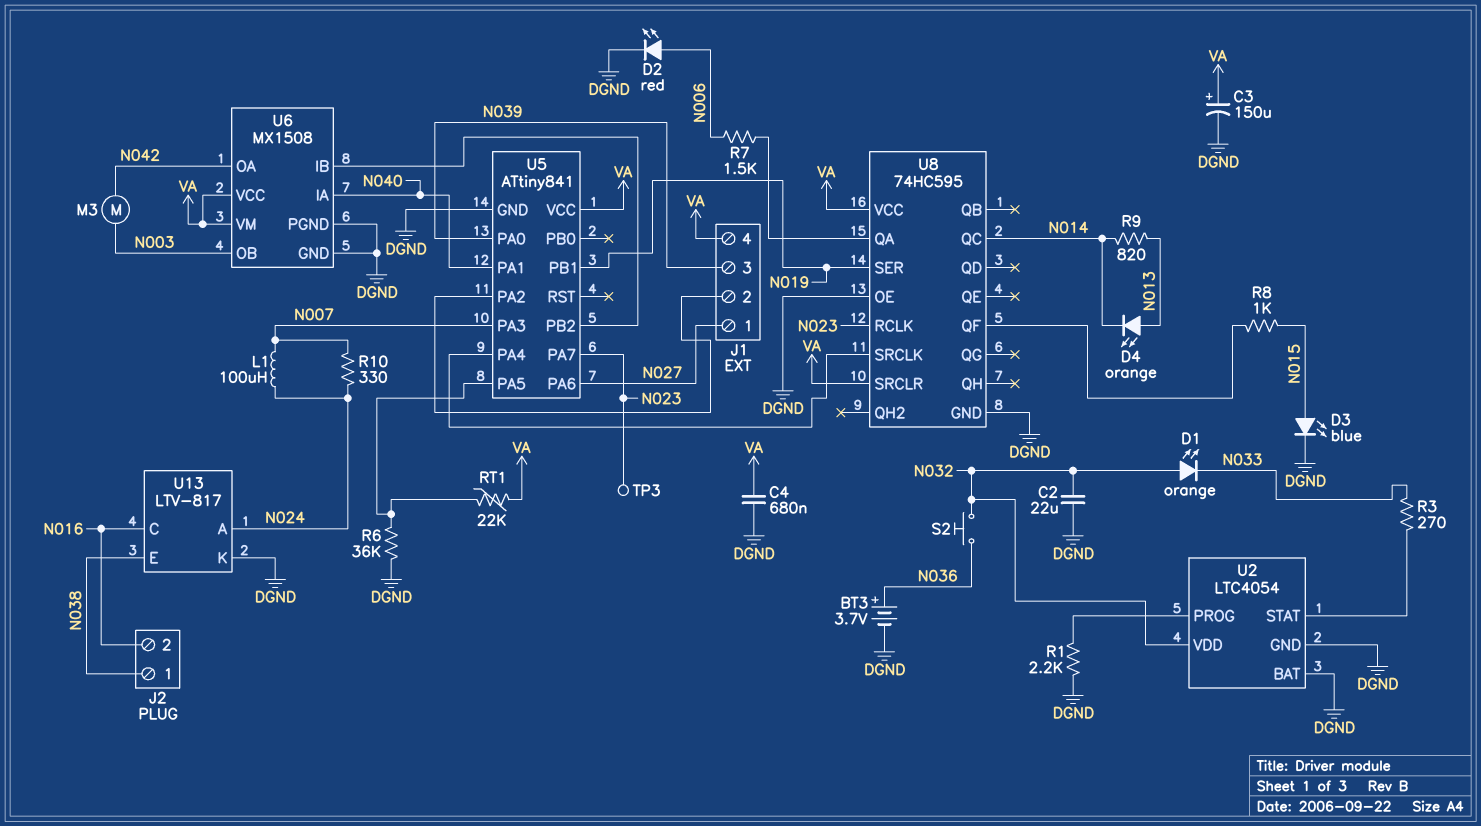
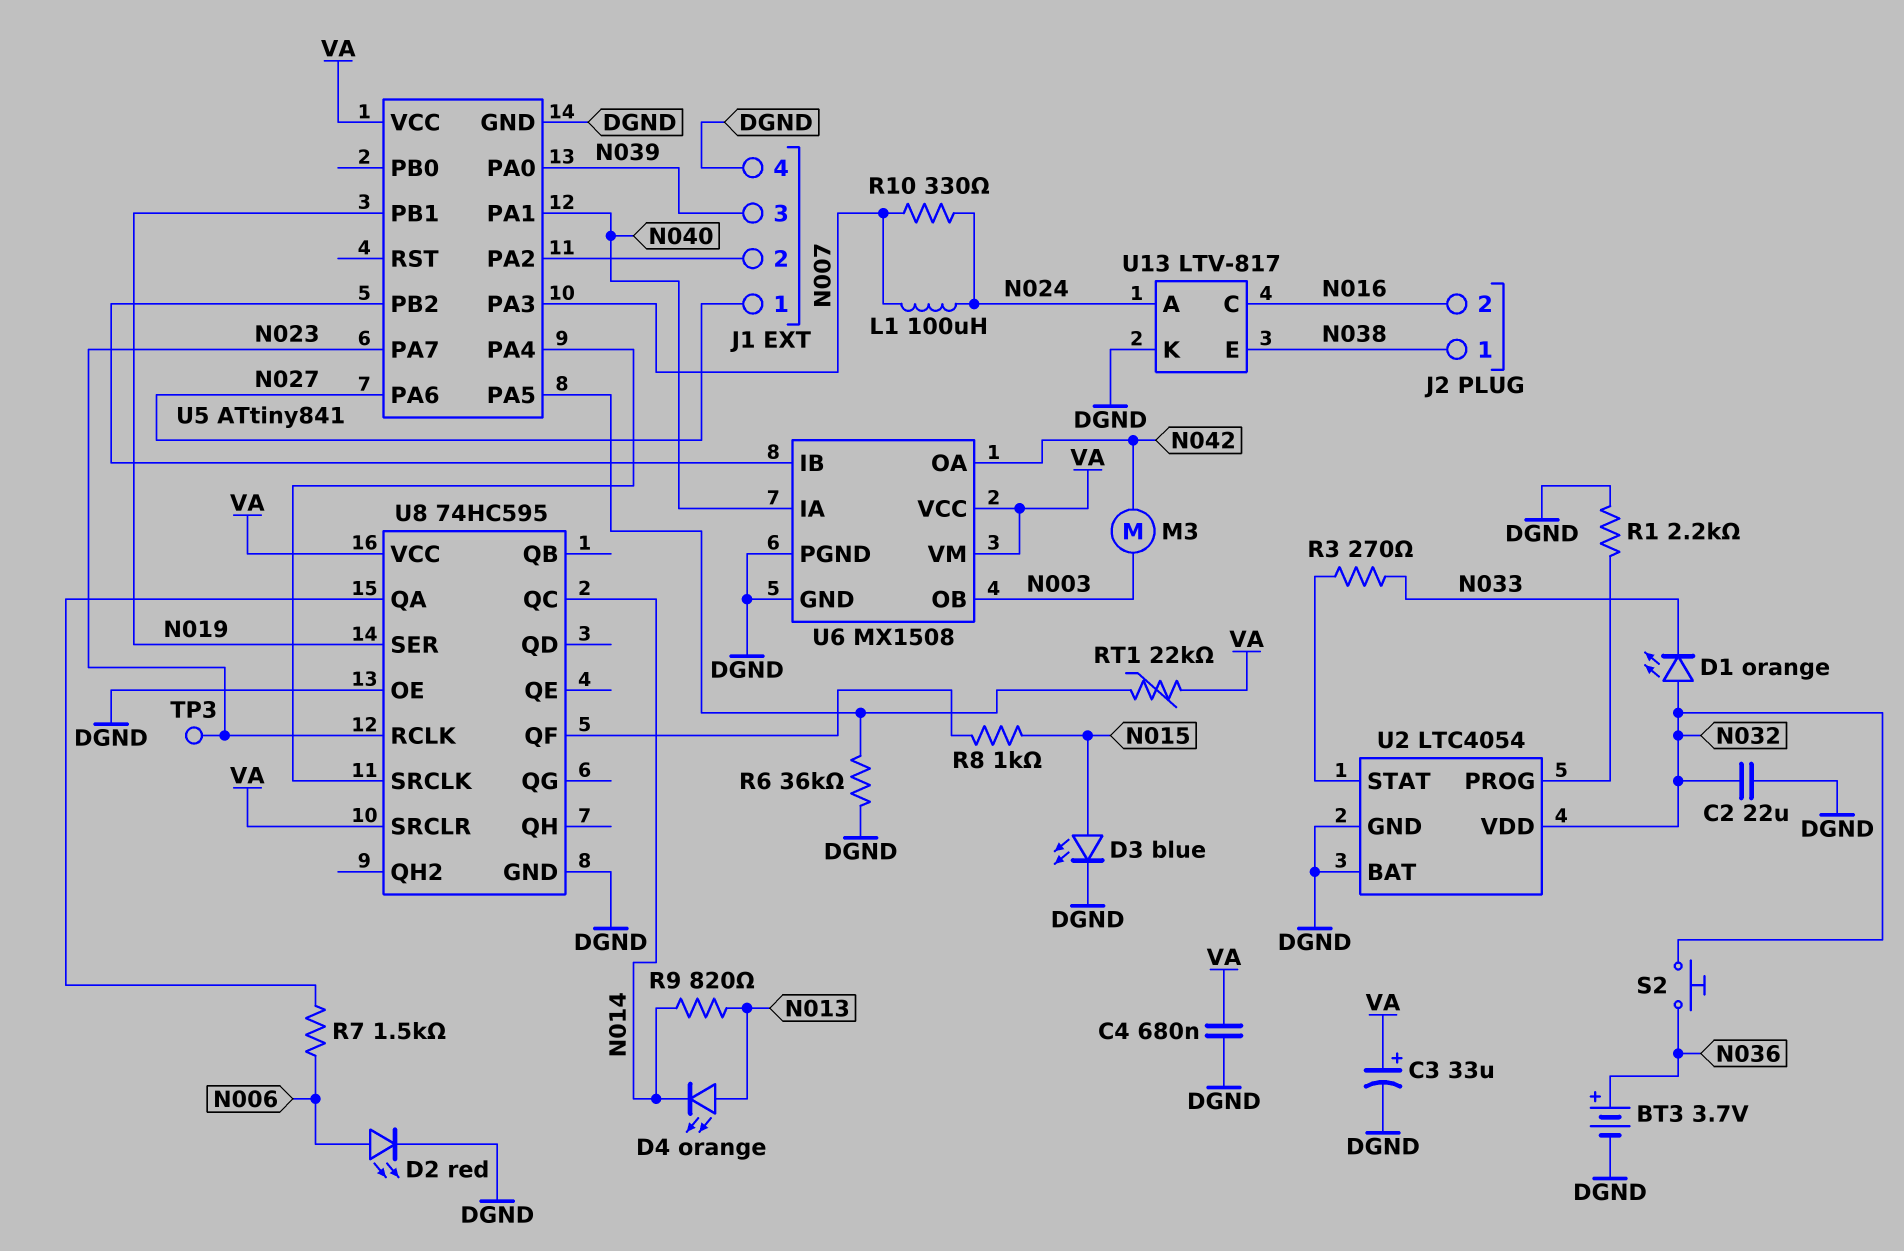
C3: 150uF (plus VA, minus DGND) -> 33uF (plus VA, minus DGND)
J1 pin 4: VA -> DGND

